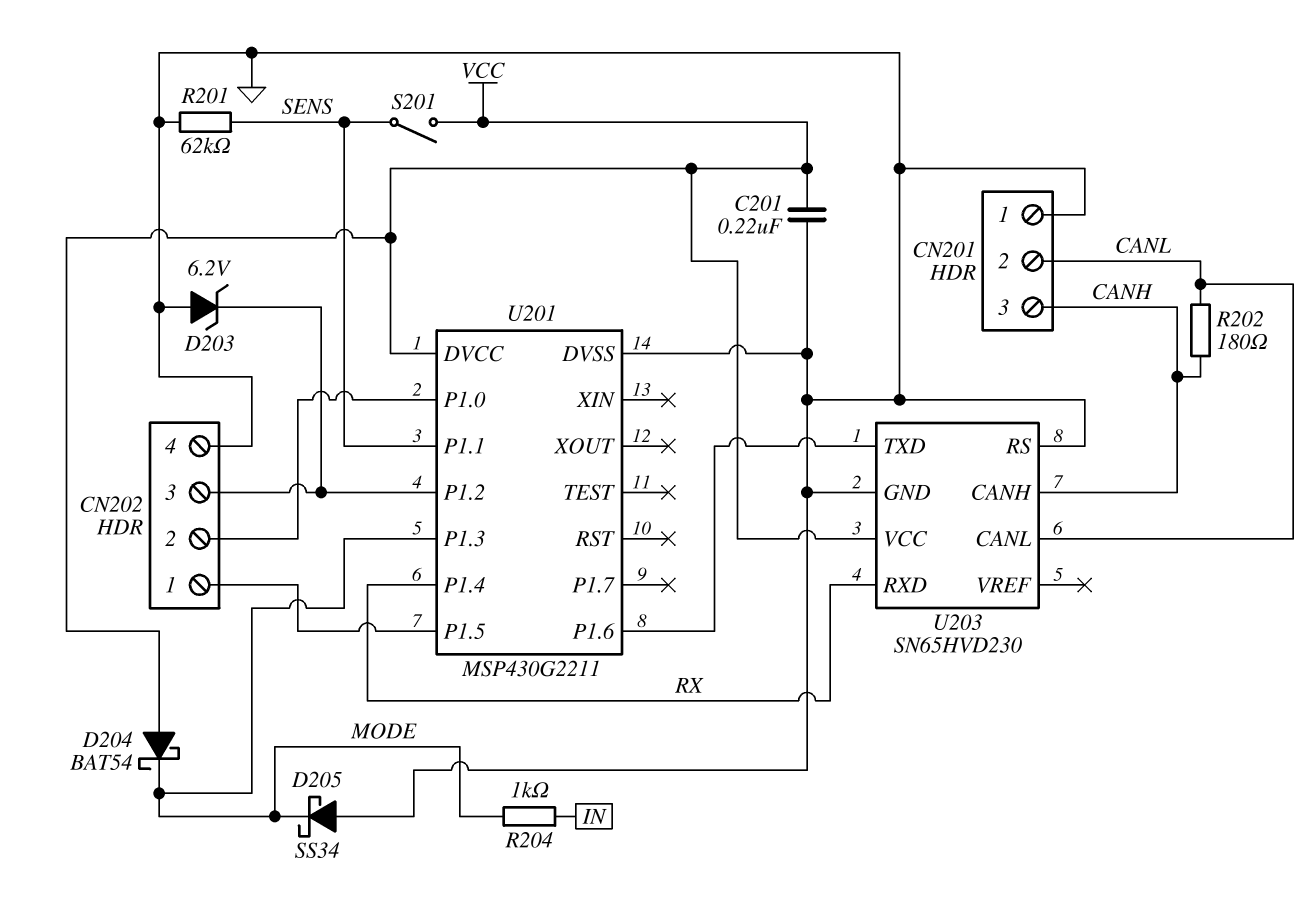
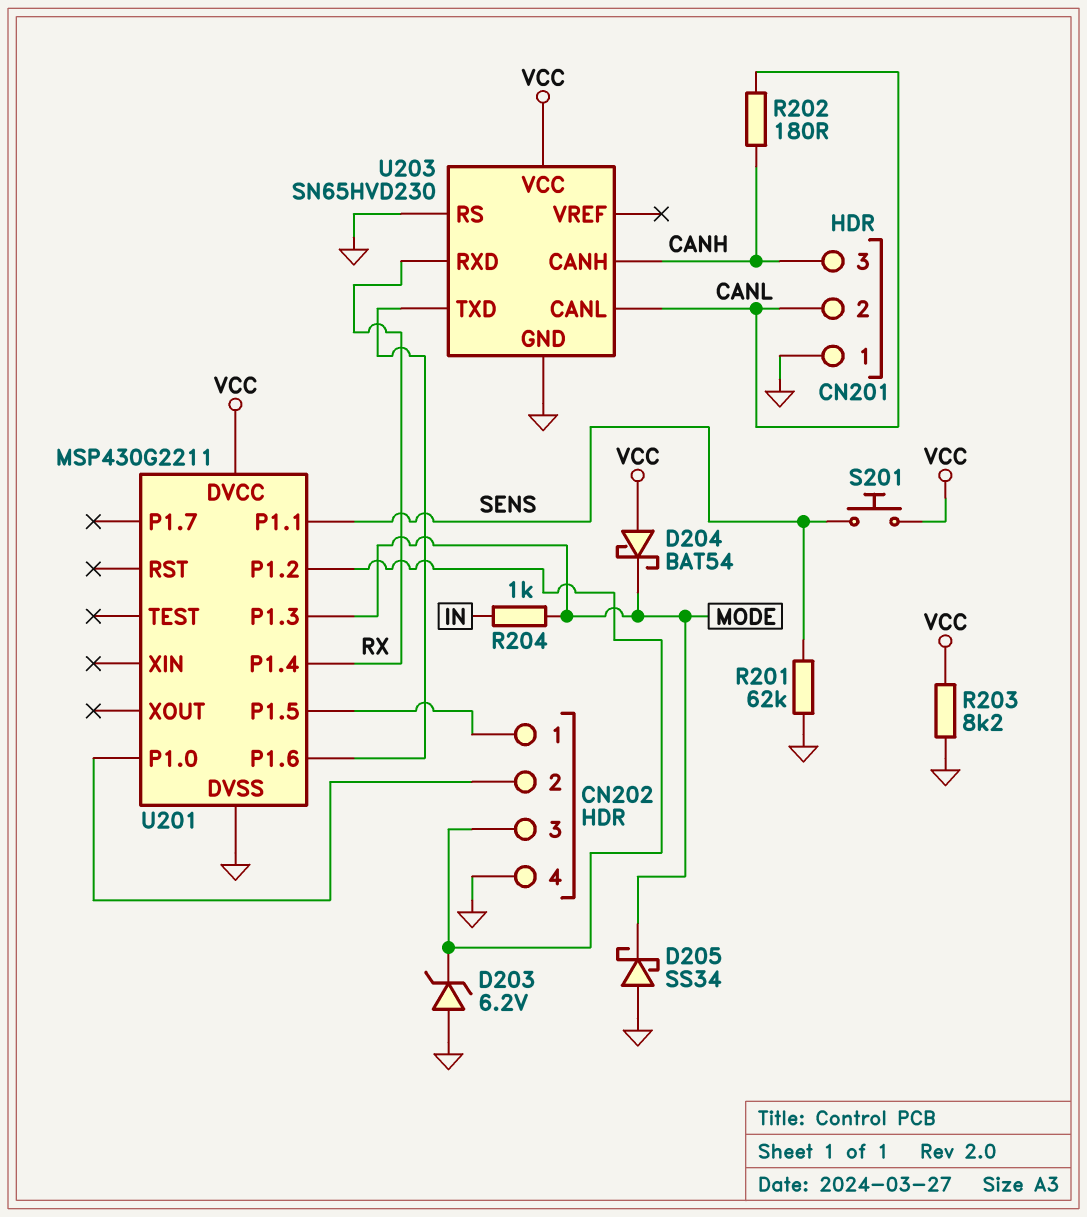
C201: 220nF (GND, VCC) -> none
R203: none -> 8.2k (GND, VCC)
S201: switch (SENS, VCC) -> button (SENS, VCC)

